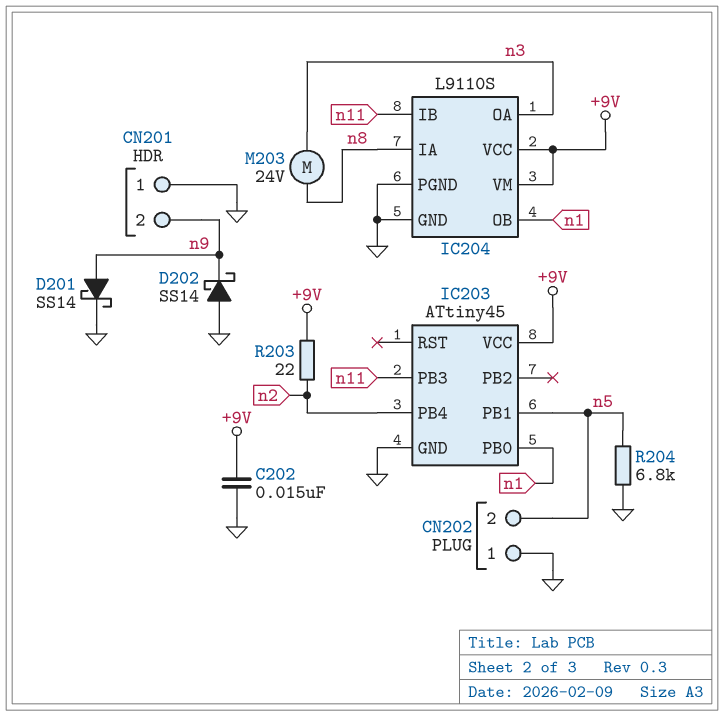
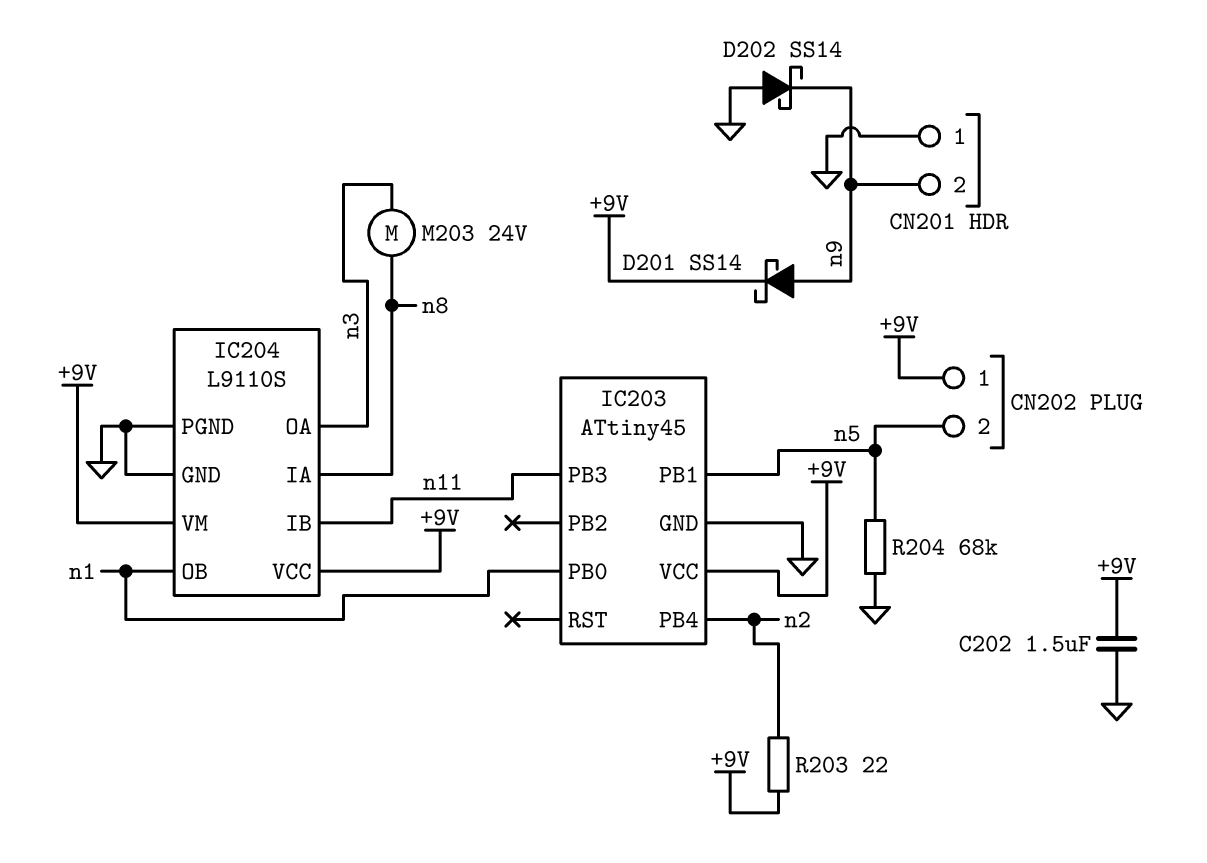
C202: 15nF (+9V, GND) -> 1.5uF (+9V, GND)
CN202 pin 1: GND -> +9V
D201: schottky SS14 (A n9, K GND) -> schottky SS14 (A n9, K +9V)
R204: 6.8k (GND, n5) -> 68k (GND, n5)

